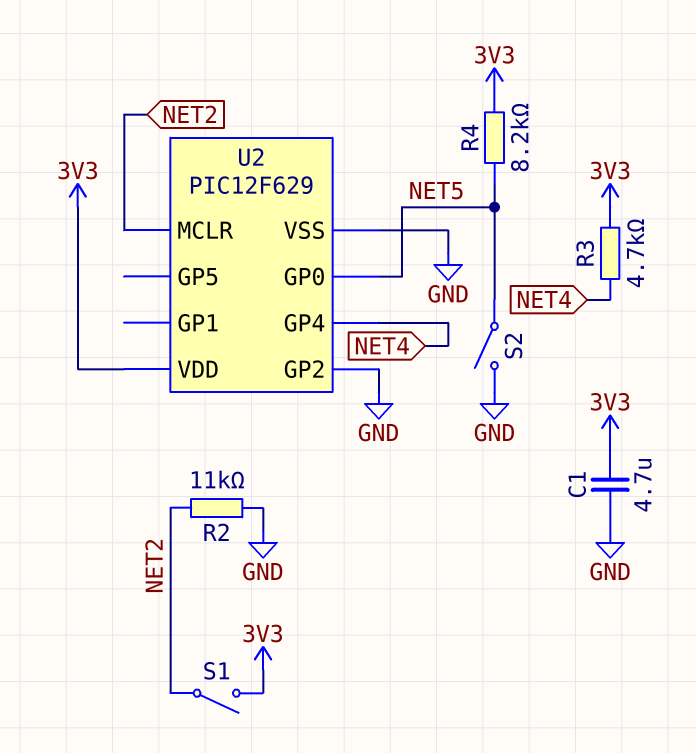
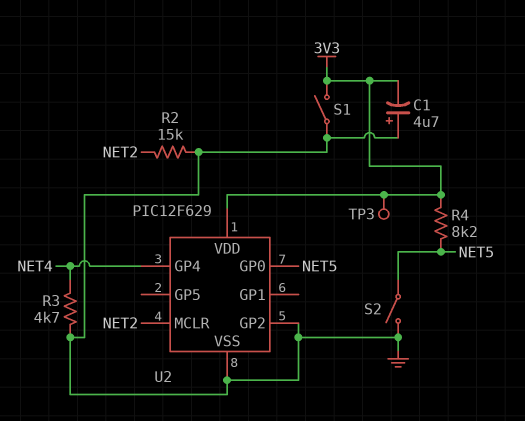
C1: 4.7uF (3V3, GND) -> 4.7uF (plus GND, minus 3V3)
R2: 11k (GND, NET2) -> 15k (GND, NET2)
R3: 4.7k (3V3, NET4) -> 4.7k (GND, NET4)
S1: switch (3V3, NET2) -> switch (3V3, GND)
TP3: none -> test point (3V3)

